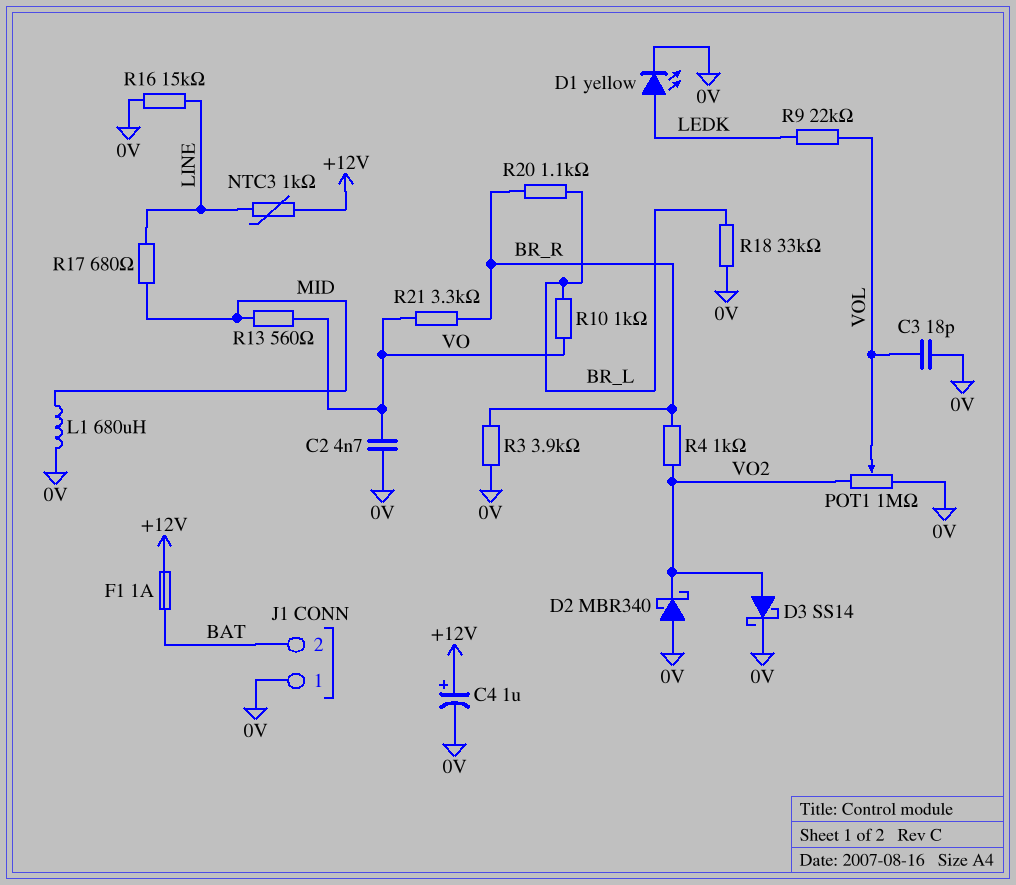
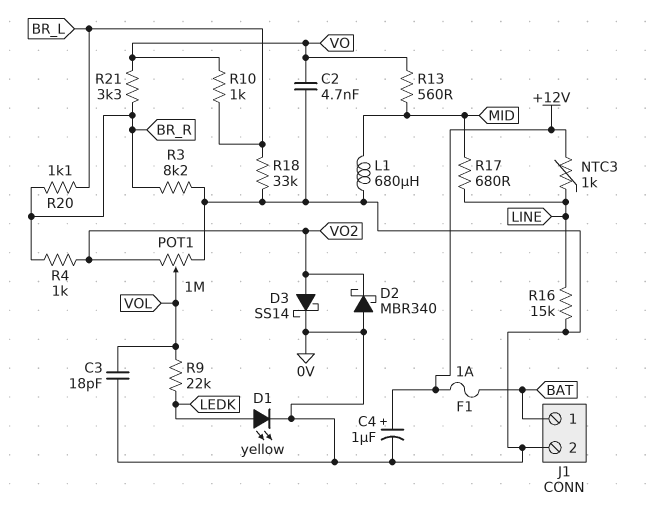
J1 pin 1: 0V -> BAT
J1 pin 2: BAT -> 0V
R3: 3.9k (0V, BR_R) -> 8.2k (0V, BR_R)

